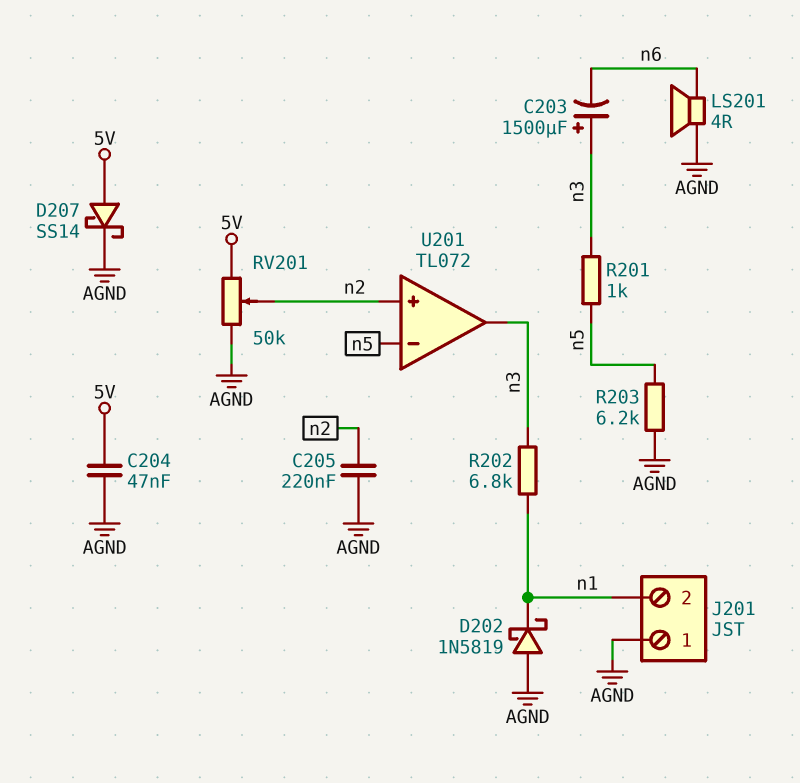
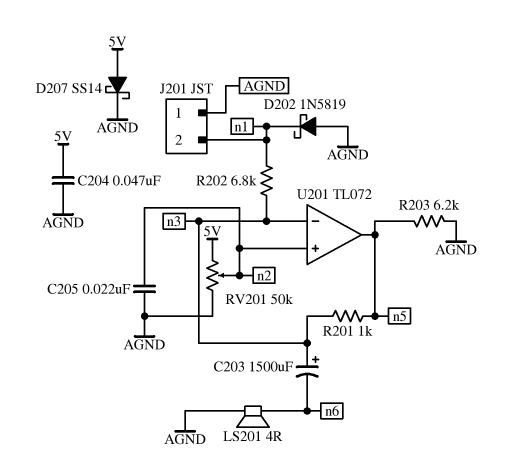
C205: 220nF (AGND, n2) -> 22nF (AGND, n2)
U201 pin in-: n5 -> n3
U201 pin out: n3 -> n5

